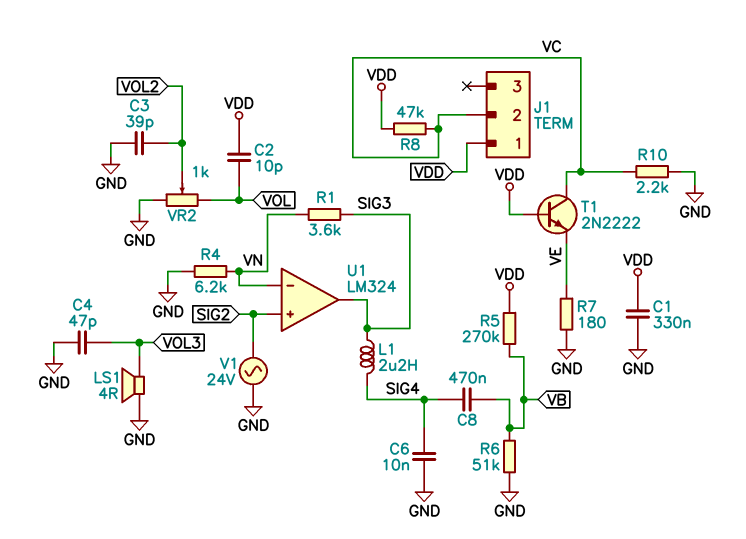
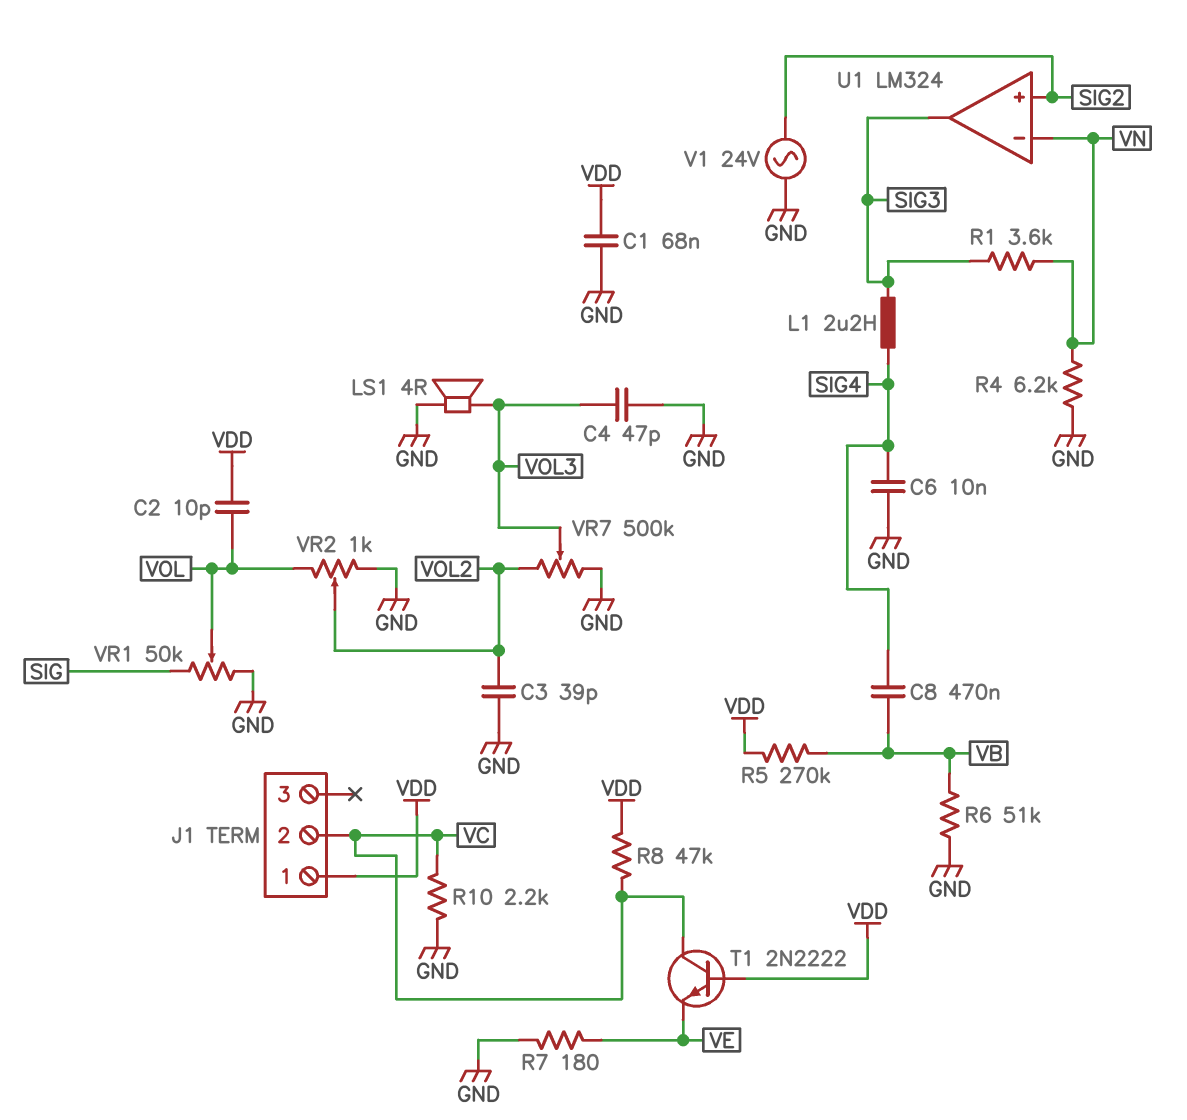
C1: 330nF (GND, VDD) -> 68nF (GND, VDD)
VR1: none -> 50k (GND, SIG, wiper VOL)
VR7: none -> 500k (GND, VOL2, wiper VOL3)

